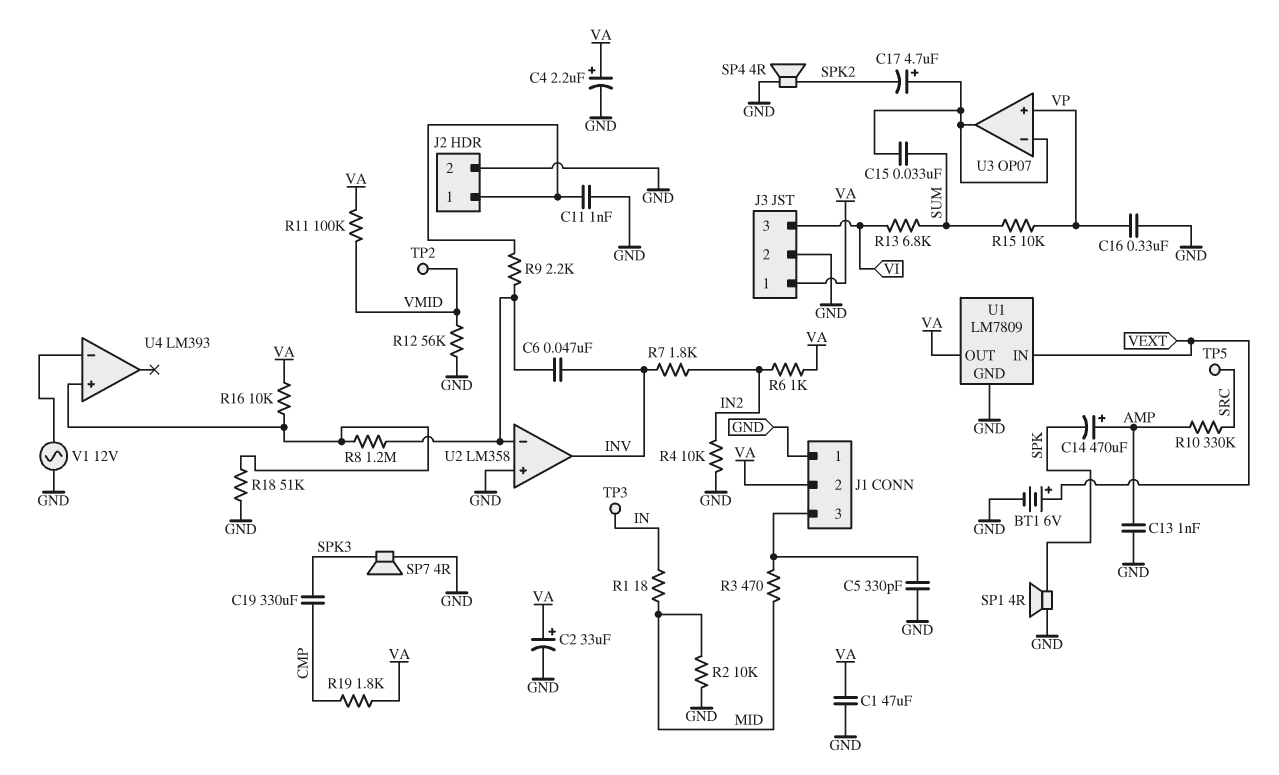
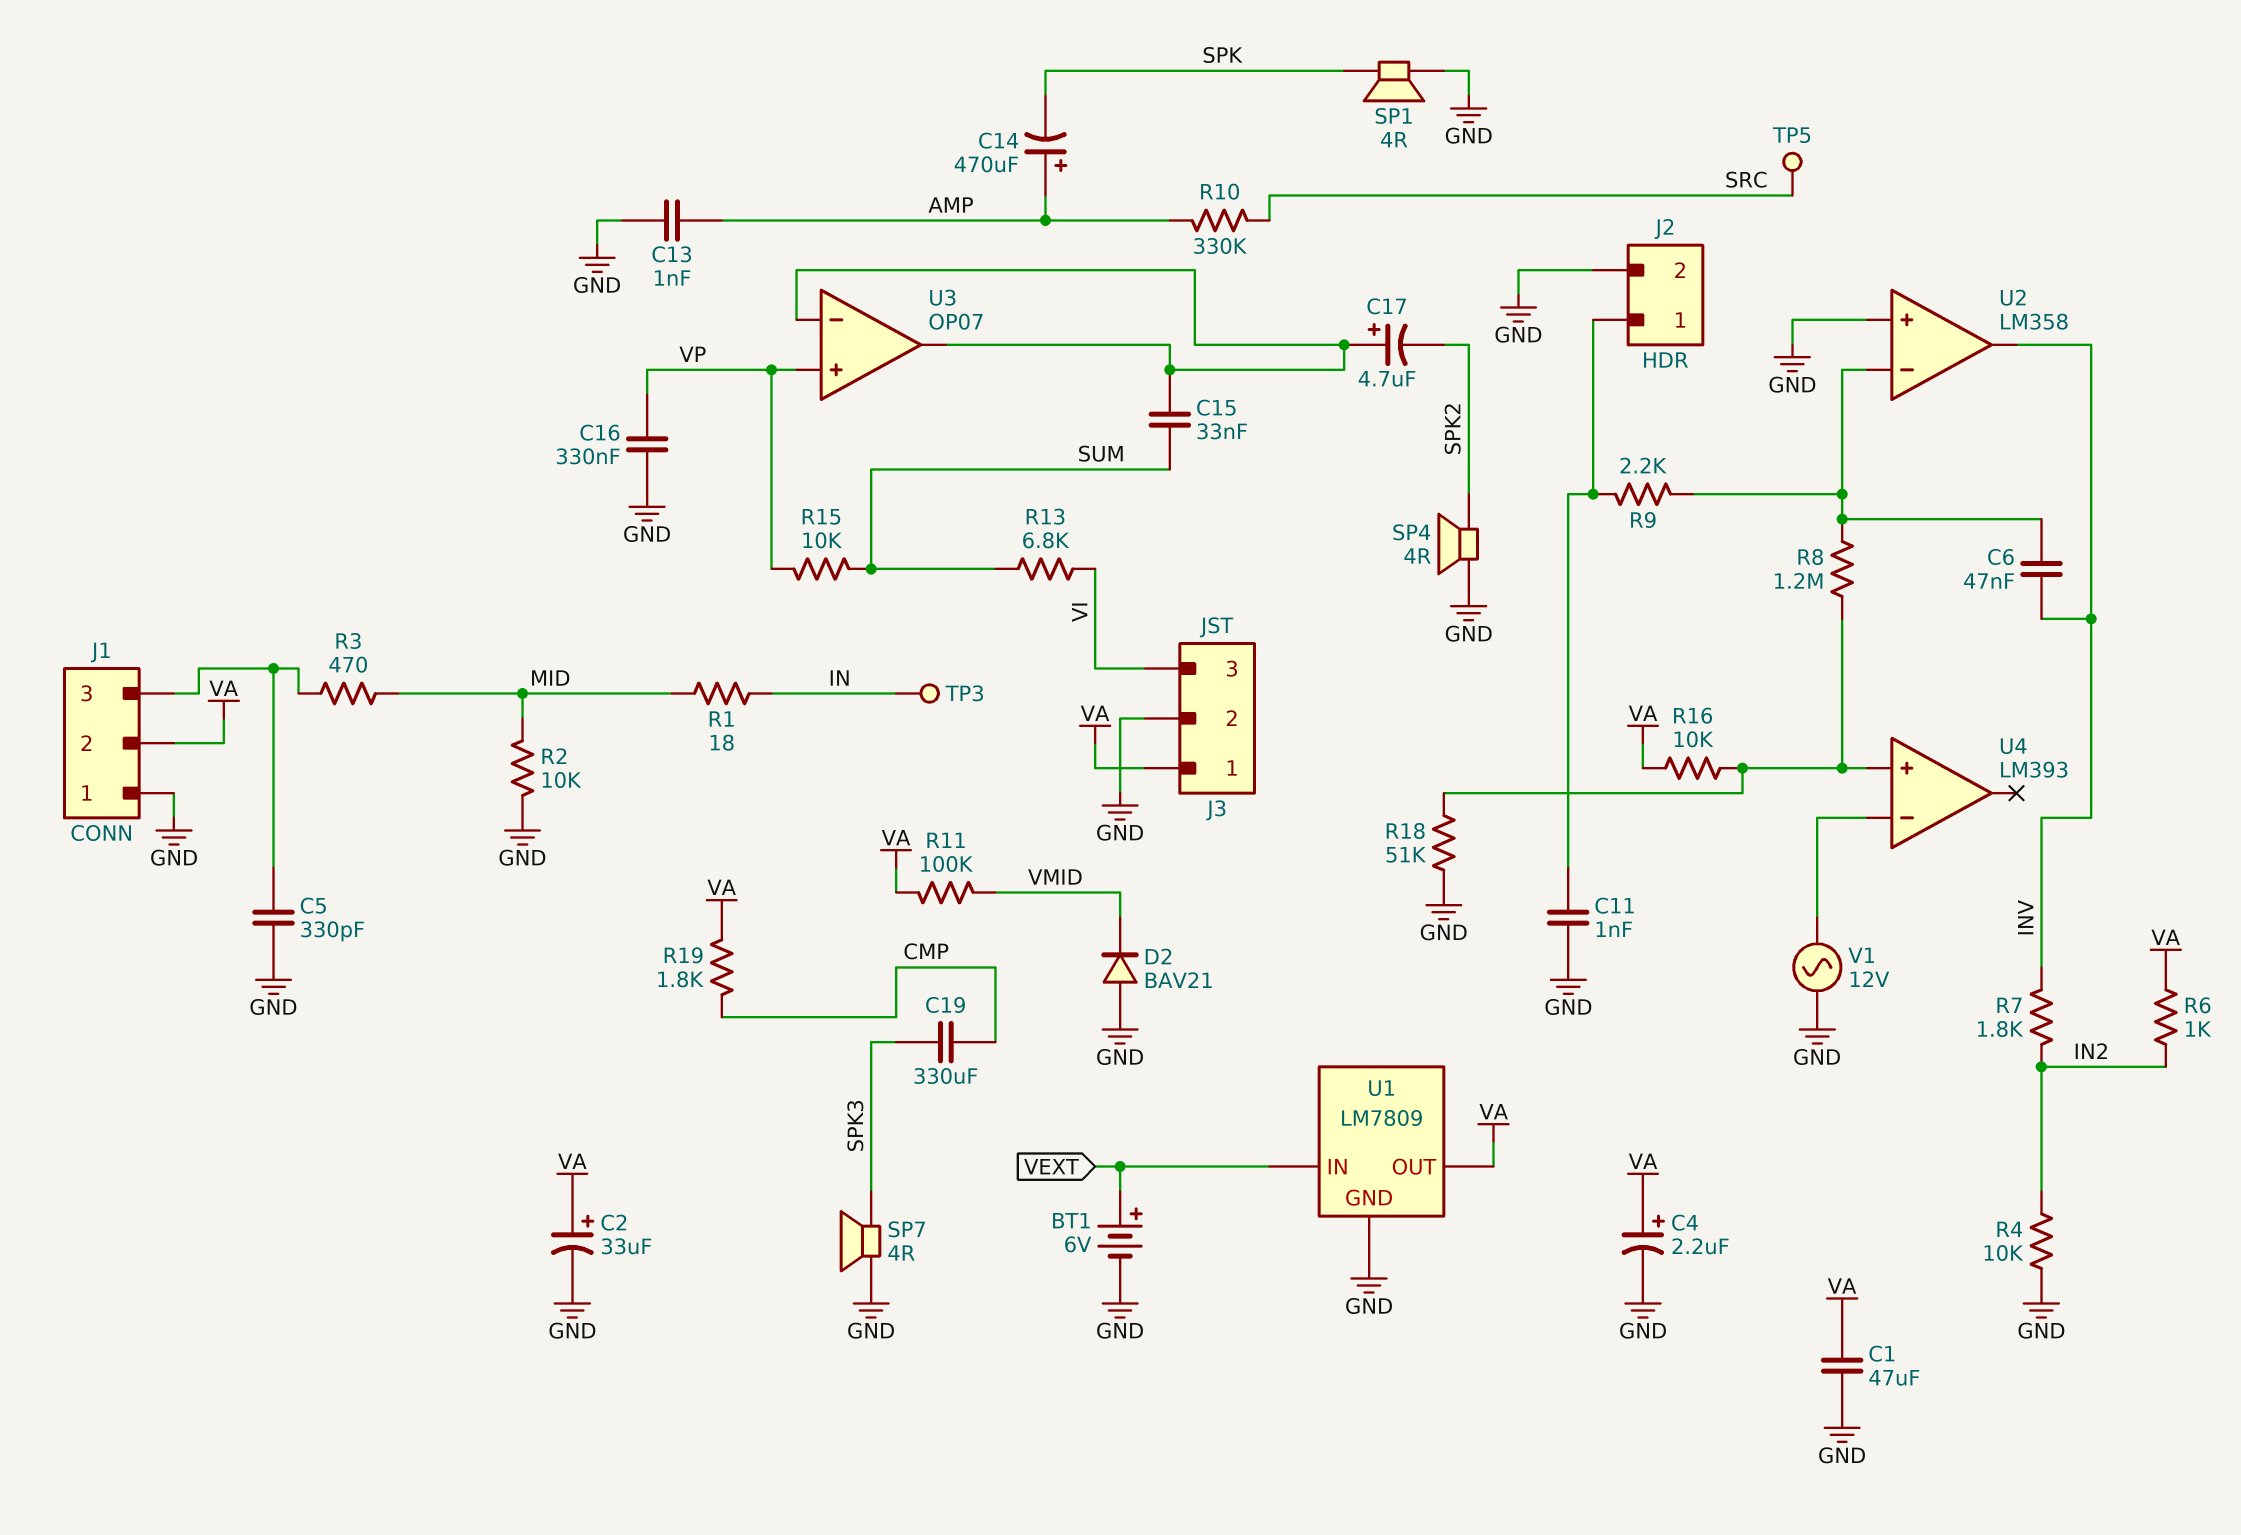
D2: none -> diode BAV21 (A GND, K VMID)
R12: 56k (GND, VMID) -> none
TP2: test point (VMID) -> none

